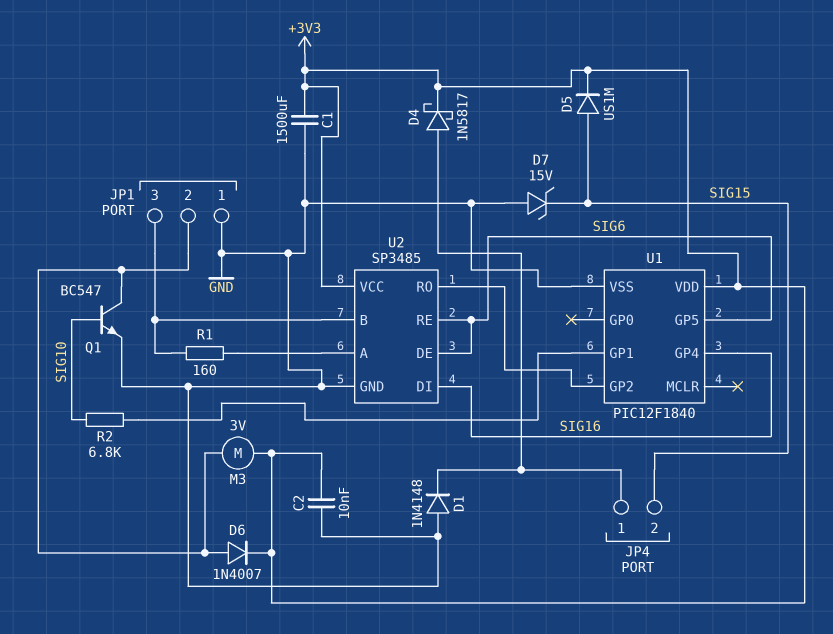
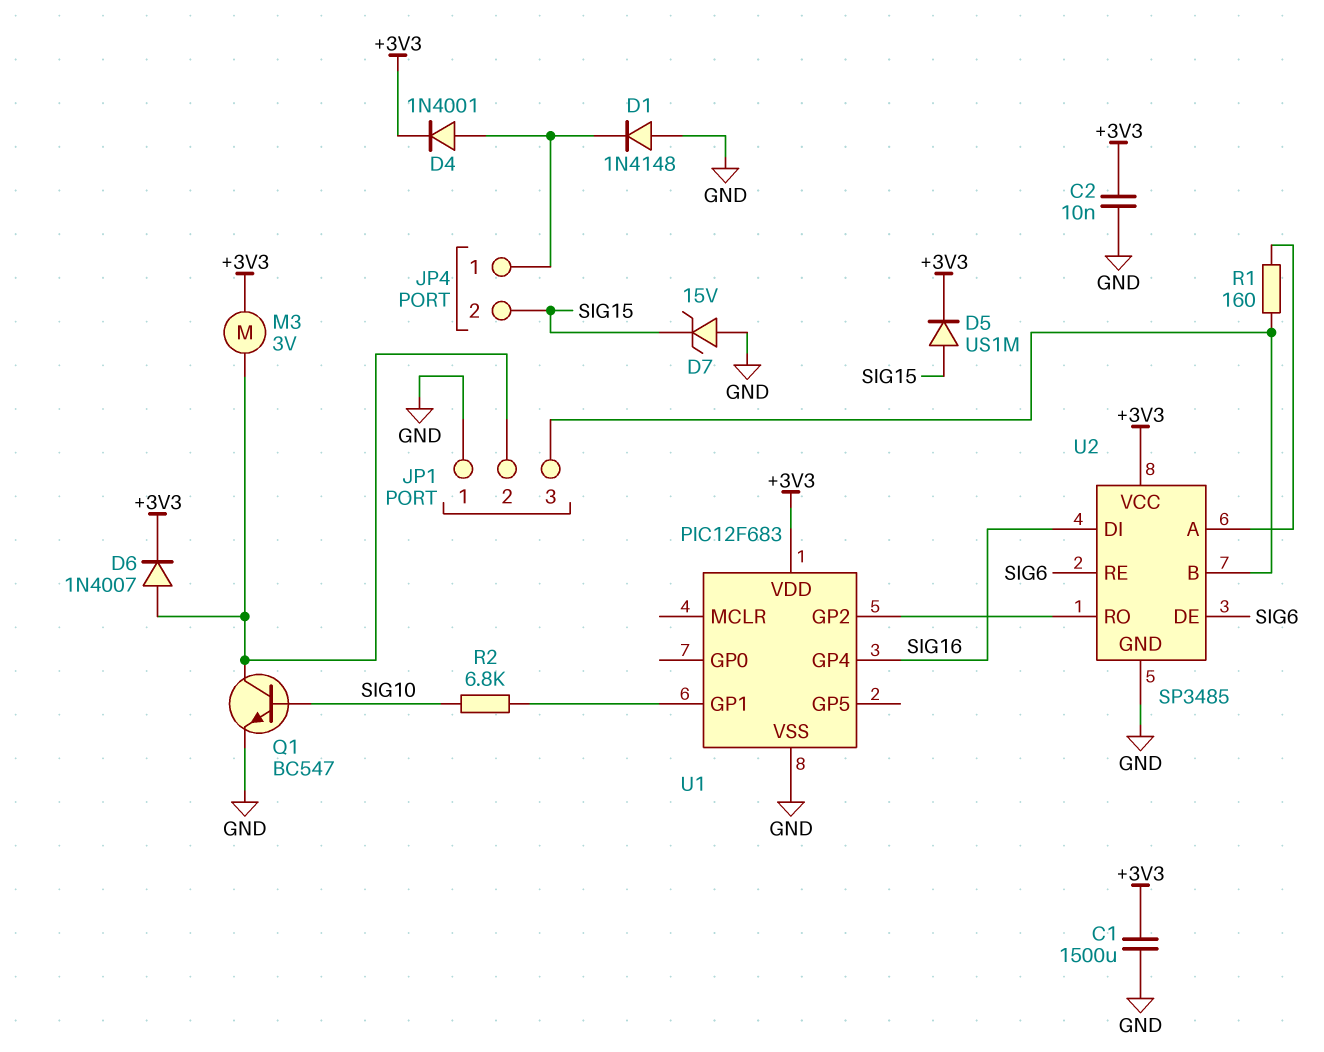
D4: schottky 1N5817 (A JP4/1, K +3V3) -> diode 1N4001 (A JP4/1, K +3V3)
U1: PIC12F1840 -> PIC12F683
U1 pin GP5: SIG6 -> none

